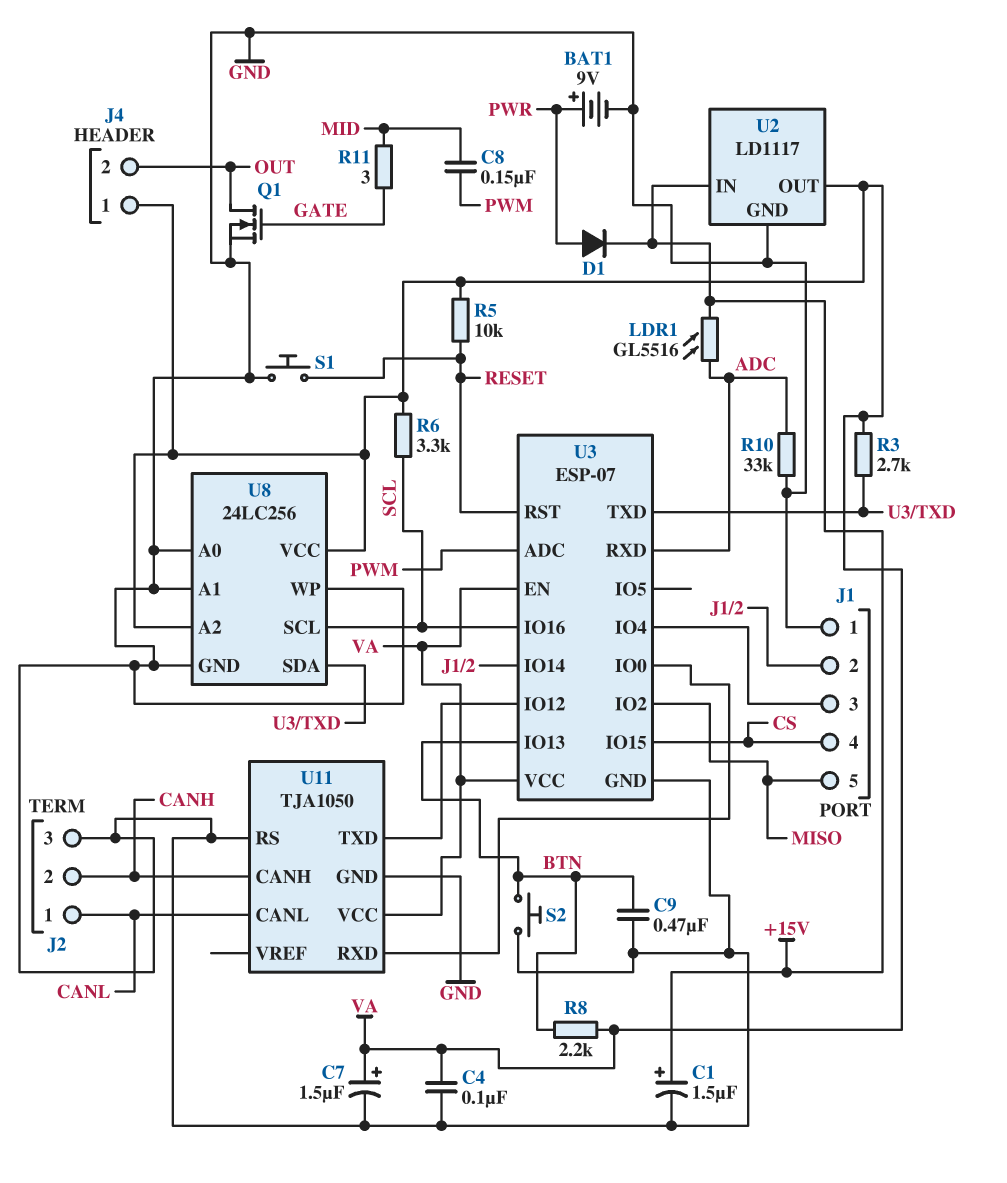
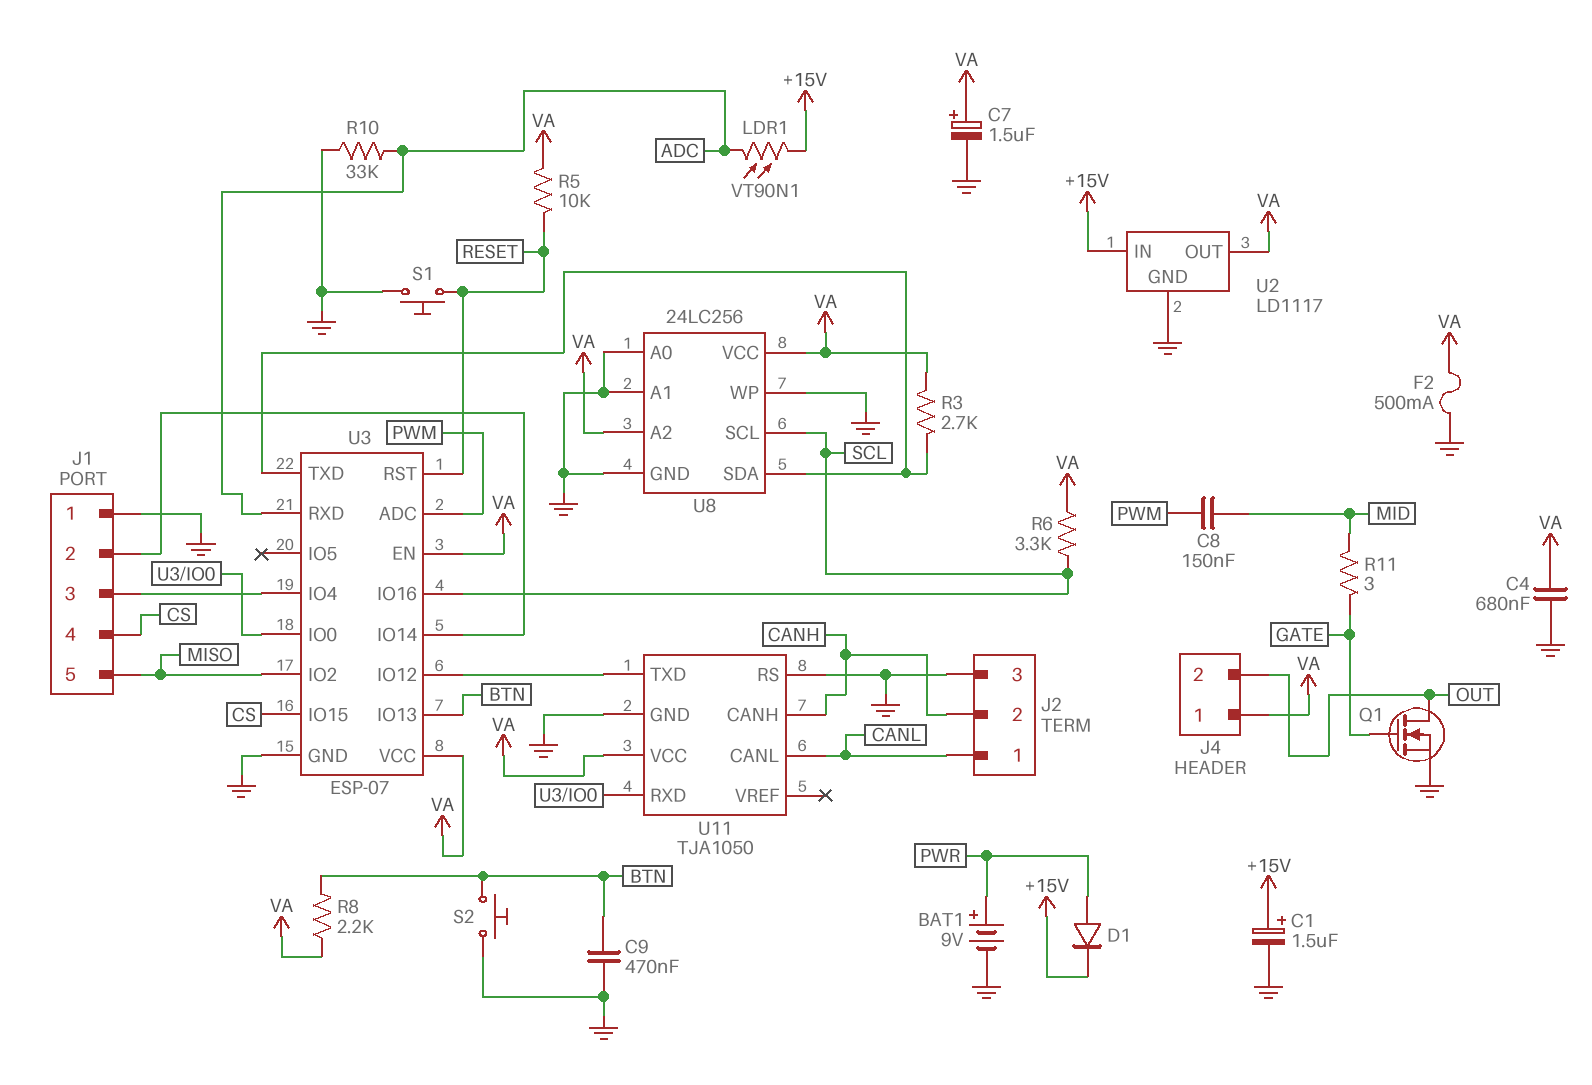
C4: 100nF (GND, VA) -> 680nF (GND, VA)
F2: none -> 500mA (GND, VA)
LDR1: GL5516 (+15V, ADC) -> VT90N1 (+15V, ADC)

